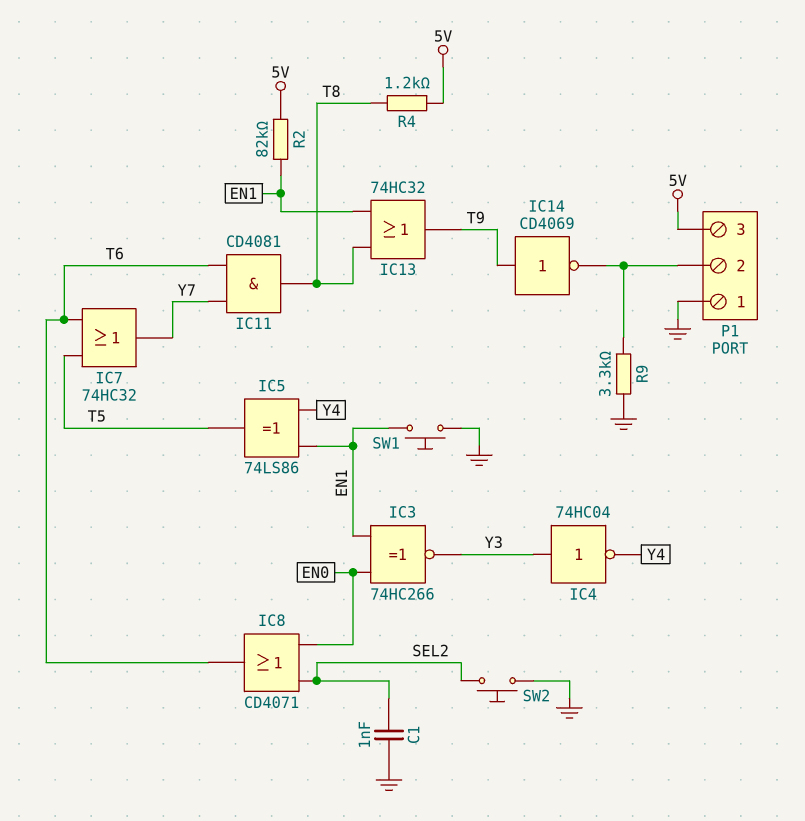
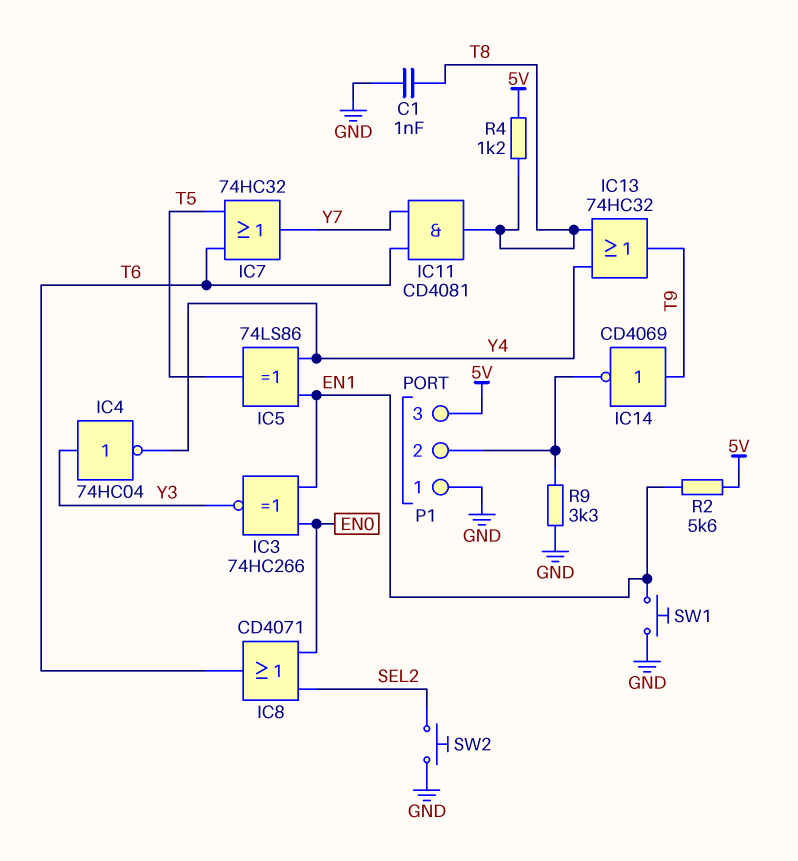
C1: 1nF (GND, SEL2) -> 1nF (GND, T8)
IC13: OR 74HC32 (in EN1, in T8, out T9) -> OR 74HC32 (in T8, in Y4, out T9)
R2: 82k (5V, EN1) -> 5.6k (5V, EN1)

